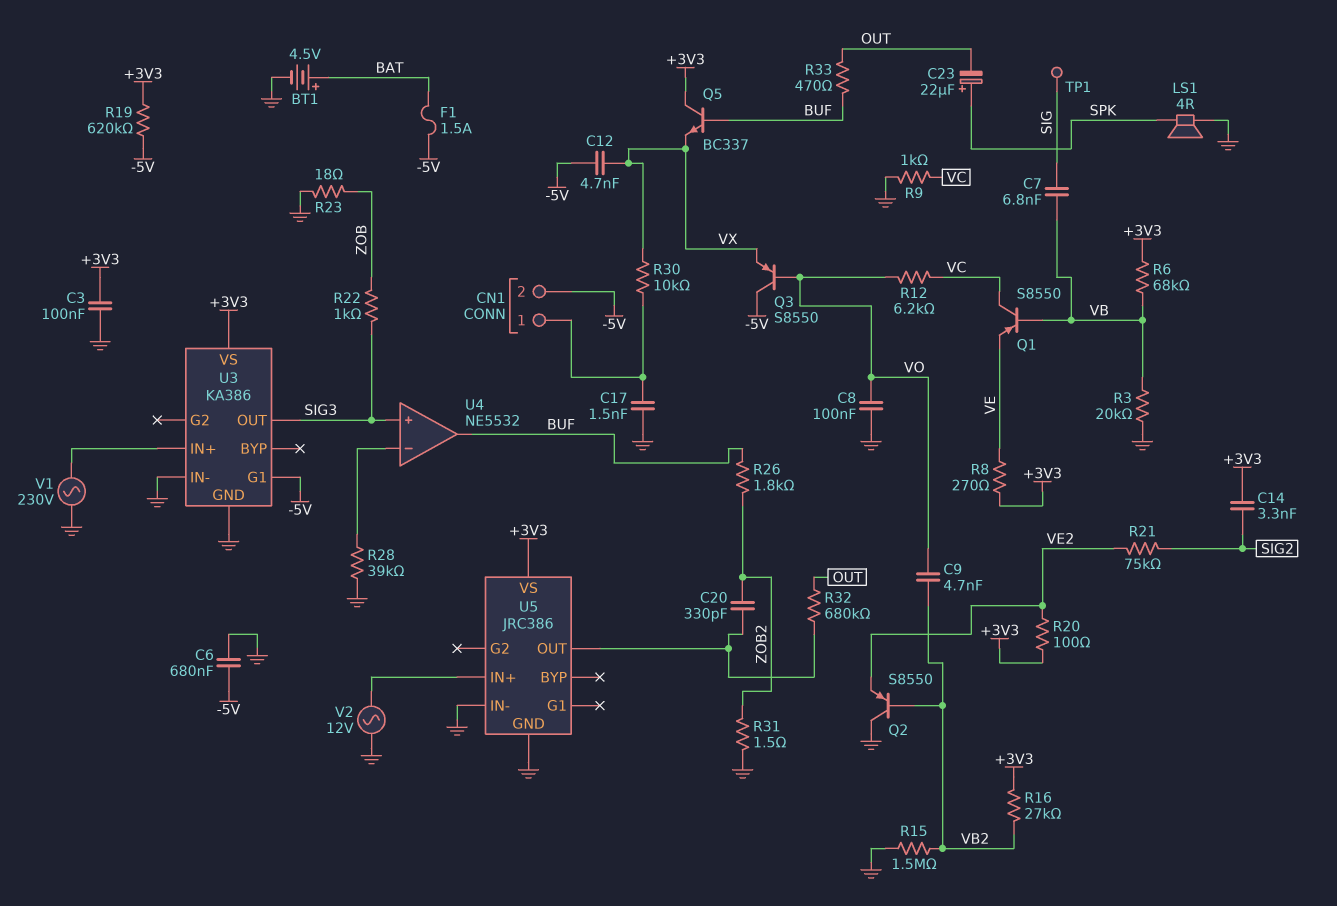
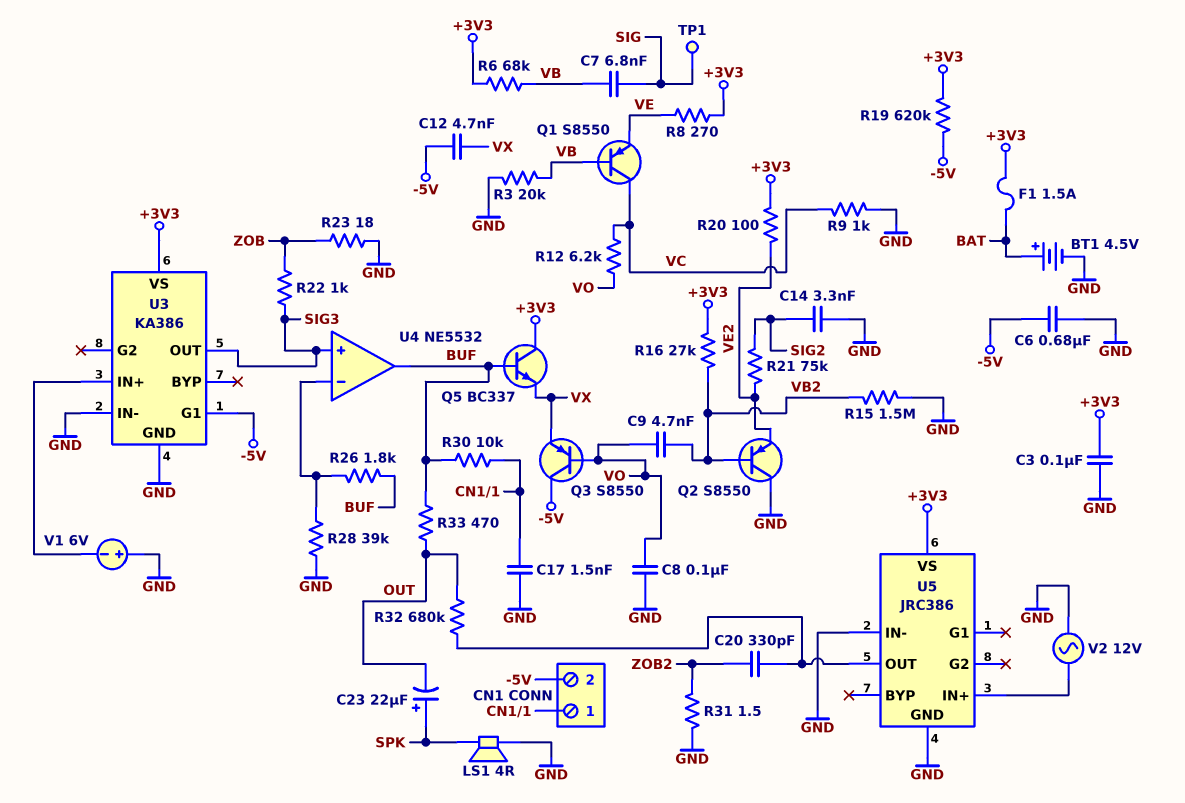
C14: 3.3nF (+3V3, SIG2) -> 3.3nF (GND, SIG2)
F1: 1.5A (-5V, BAT) -> 1.5A (+3V3, BAT)
R26: 1.8k (BUF, ZOB2) -> 1.8k (BUF, U4/in-)
R30: 10k (CN1/1, VX) -> 10k (BUF, CN1/1)
V1: AC 230V (GND, U3/IN+) -> 6V (plus GND, minus U3/IN+)

